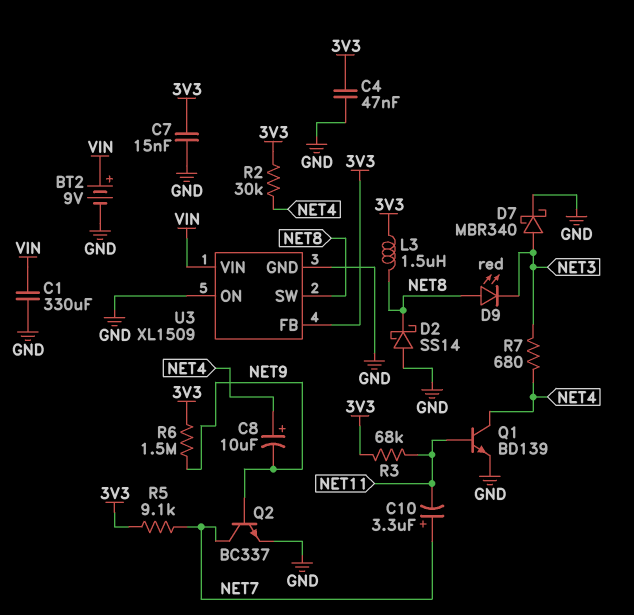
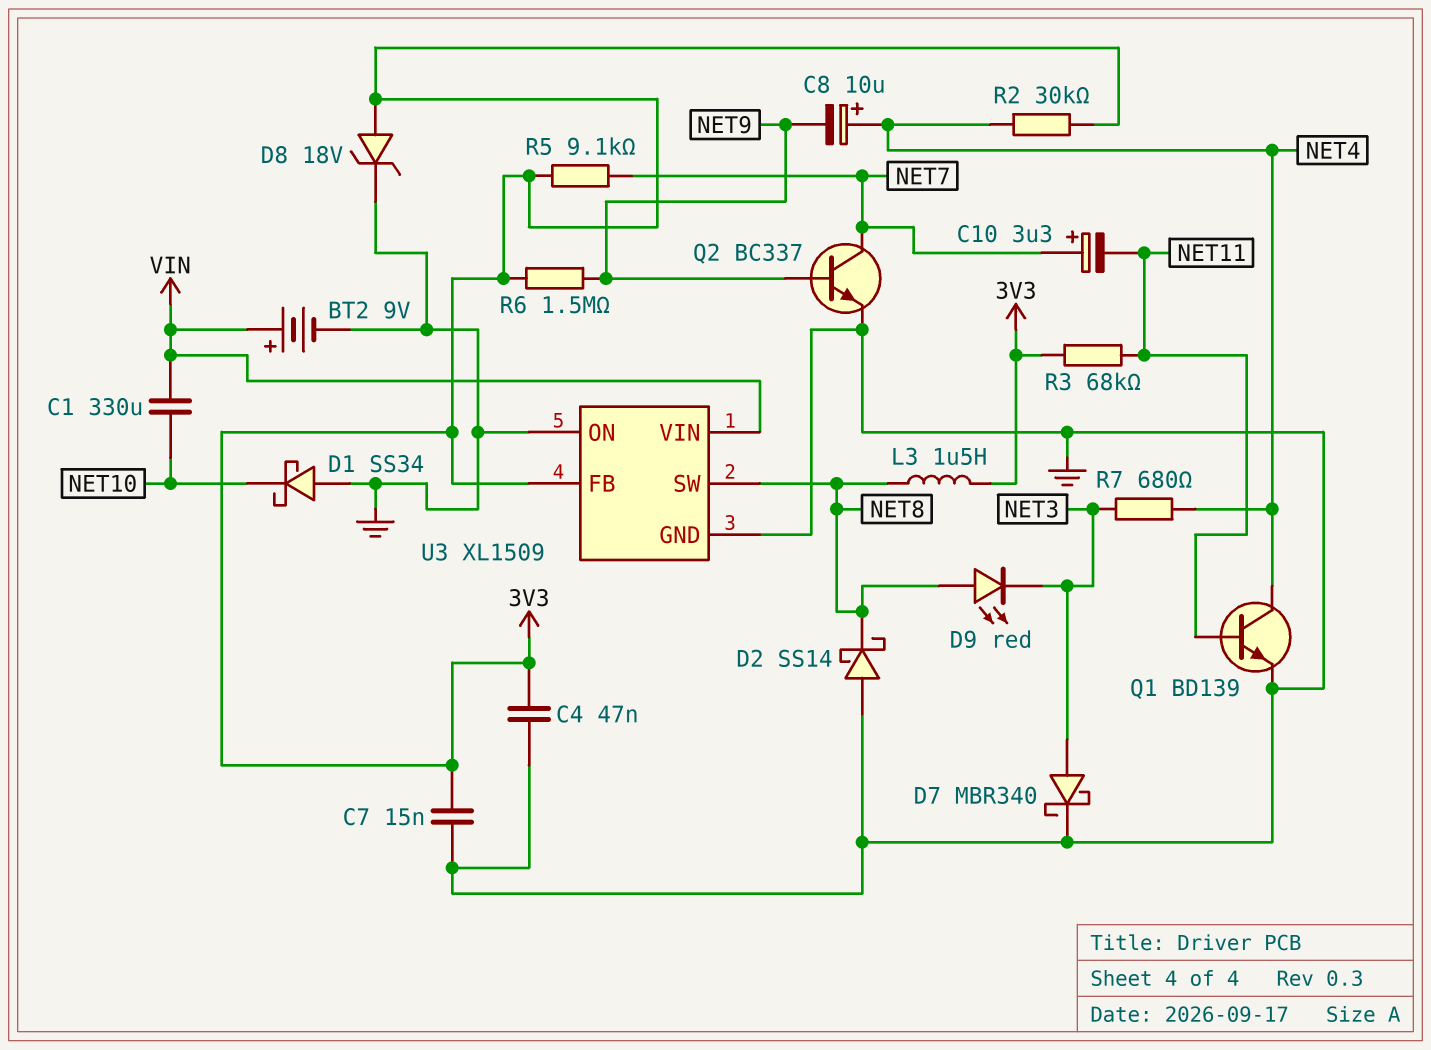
C1: 330uF (GND, VIN) -> 330uF (NET10, VIN)
D1: none -> schottky SS34 (A GND, K NET10)
D8: none -> zener 18V (A 3V3, K GND)

